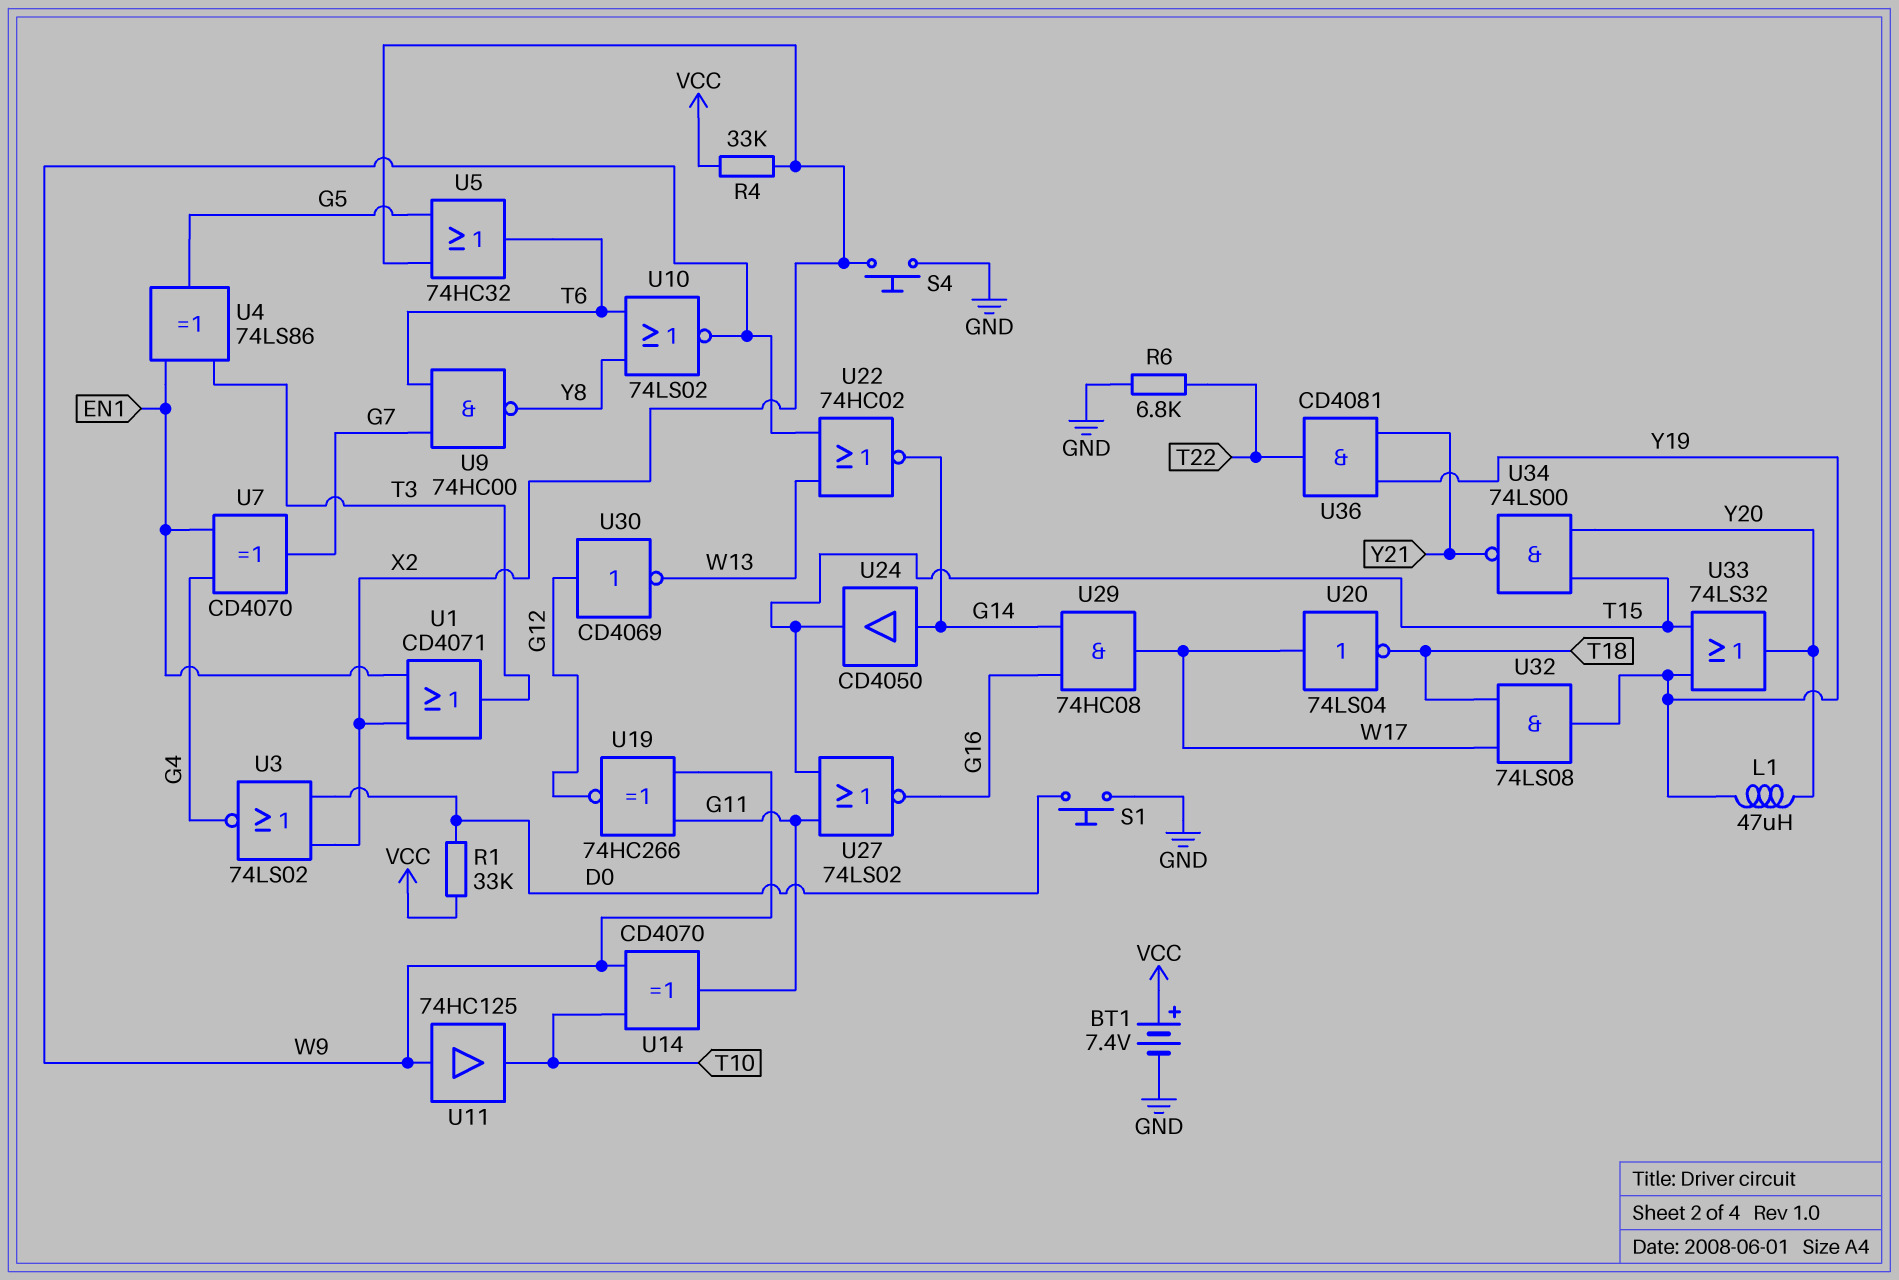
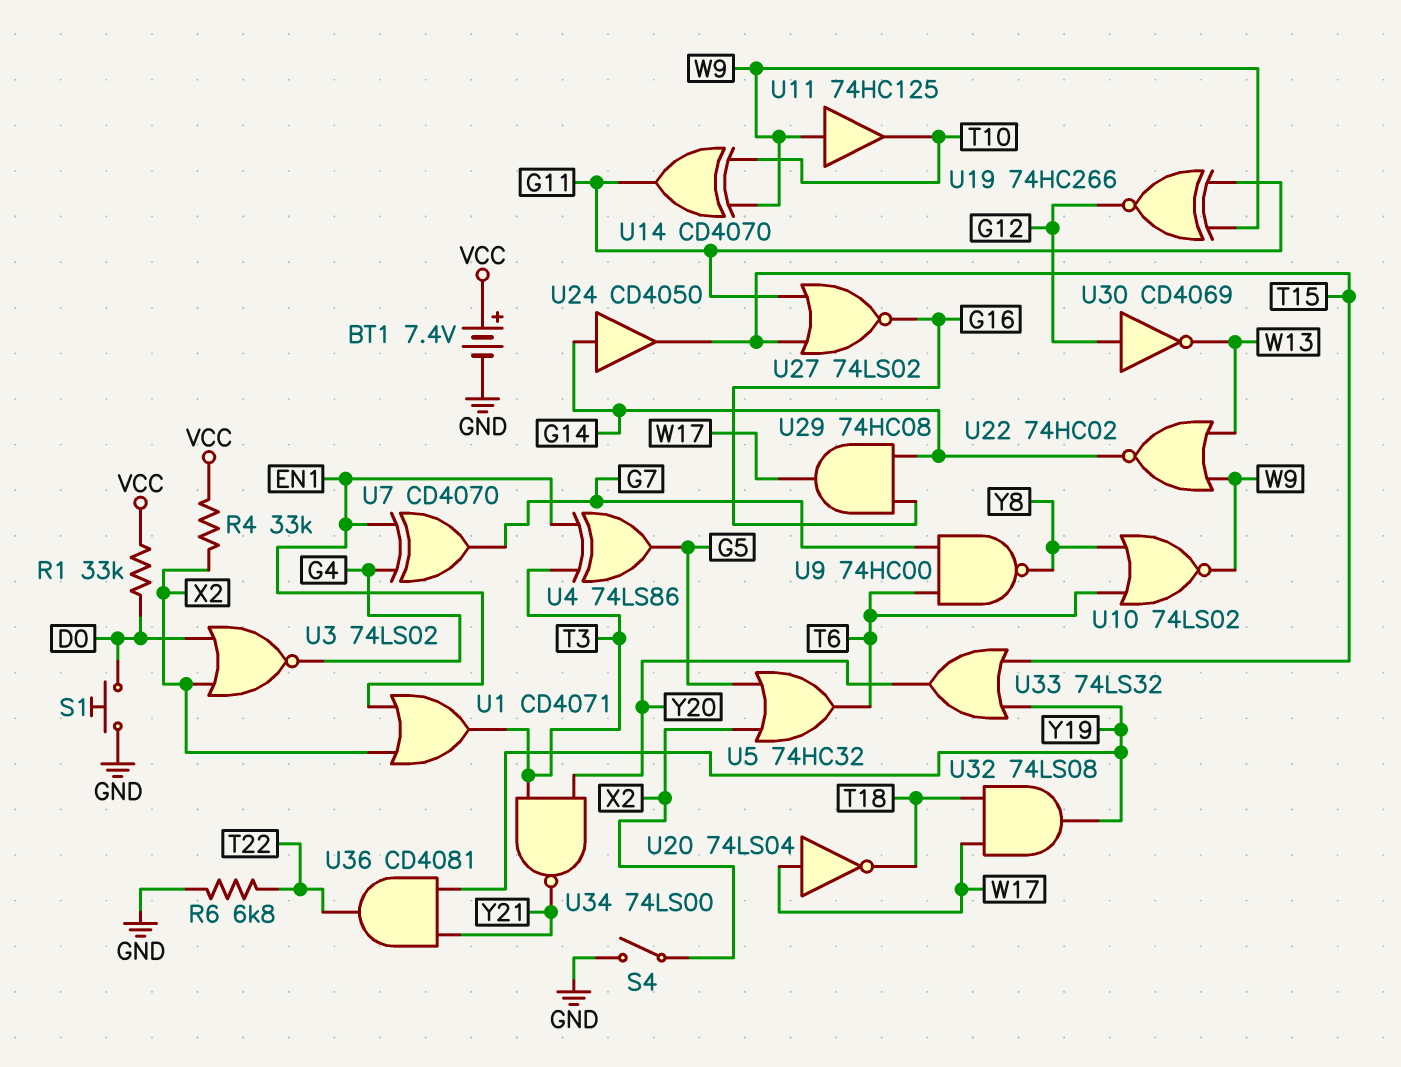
L1: 47uH (Y19, Y20) -> none
S4: button (GND, X2) -> switch (GND, X2)
U34: NAND 74LS00 (in T15, in Y20, out Y21) -> NAND 74LS00 (in T3, in Y20, out Y21)

